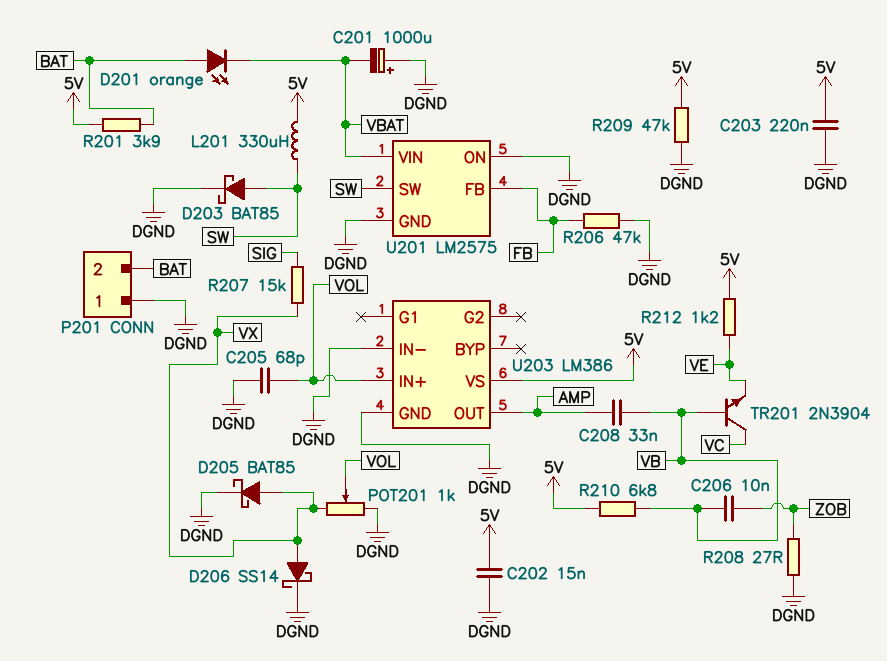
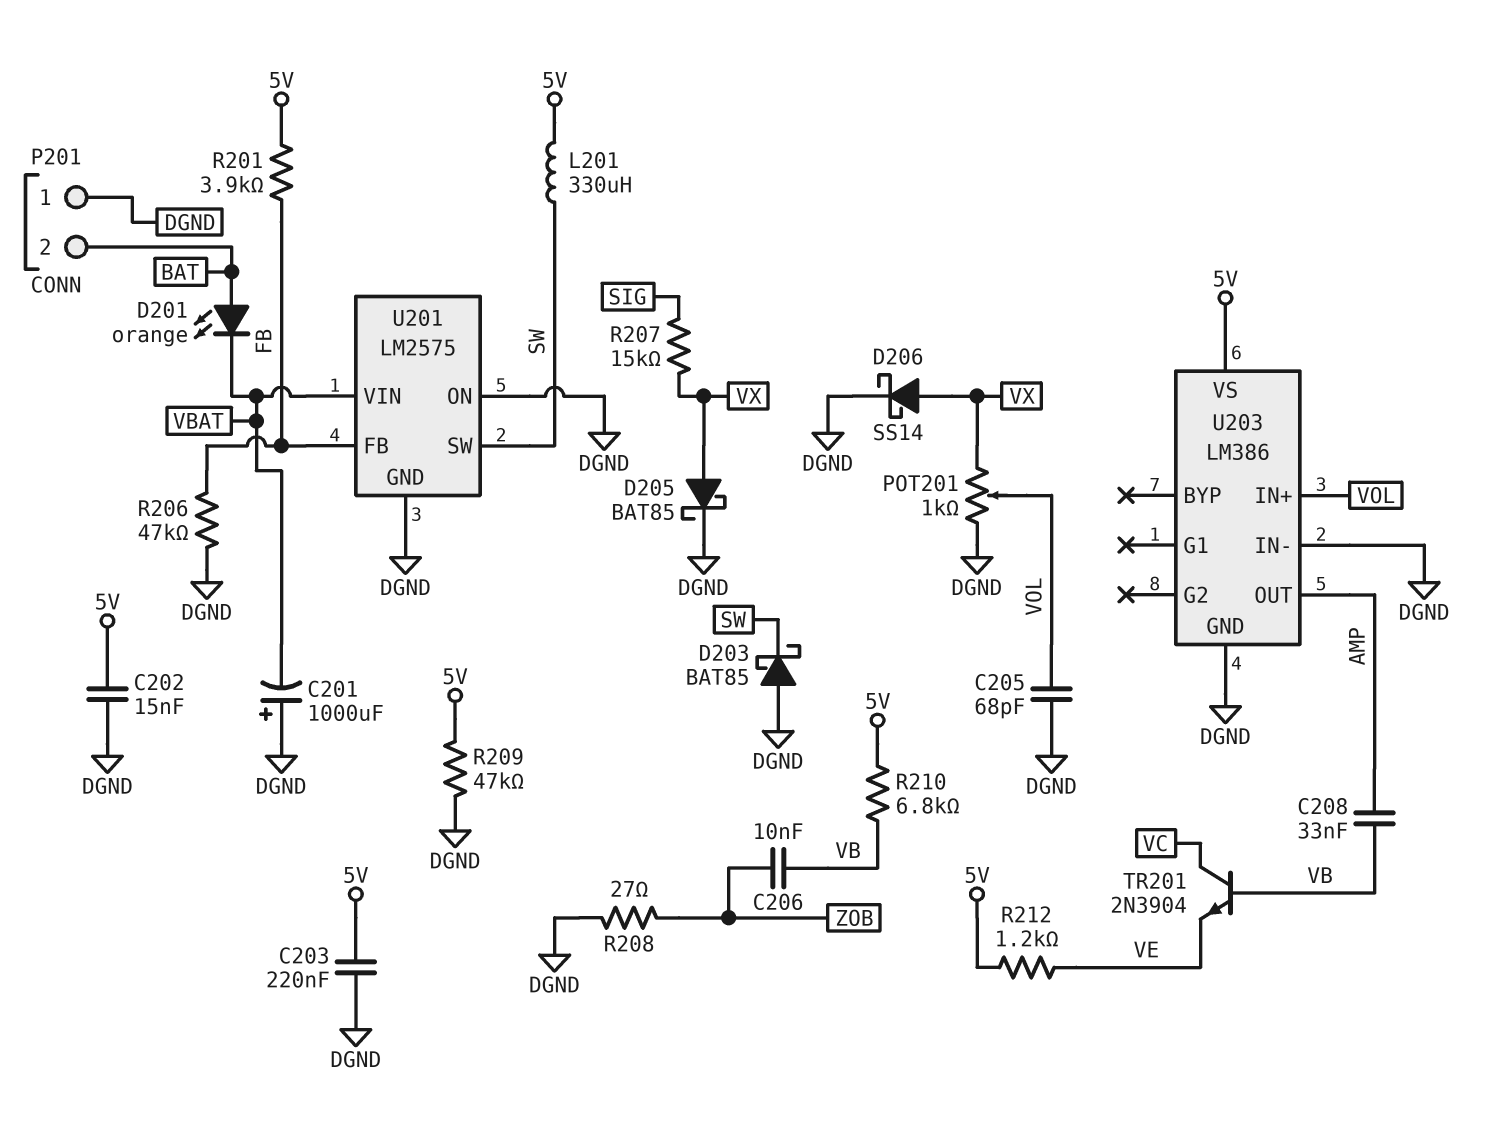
D203: schottky BAT85 (A SW, K DGND) -> schottky BAT85 (A DGND, K SW)
R201: 3.9k (5V, BAT) -> 3.9k (5V, FB)

